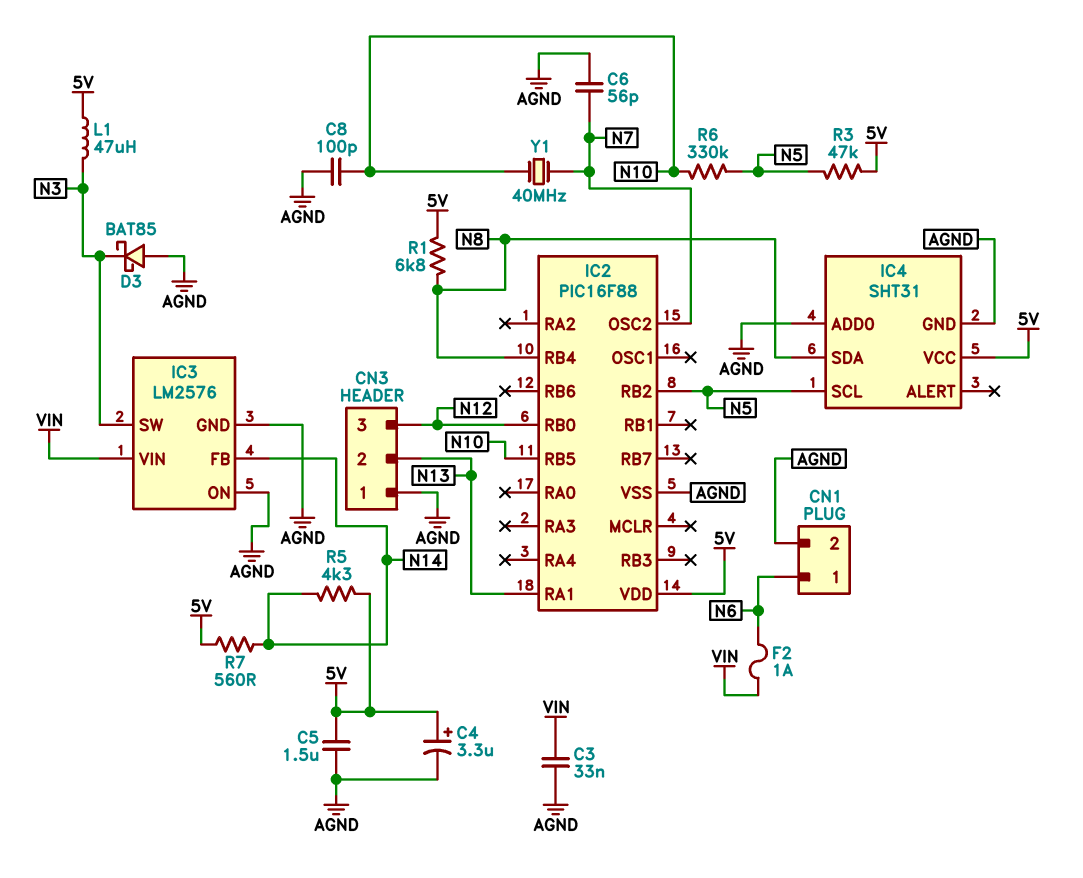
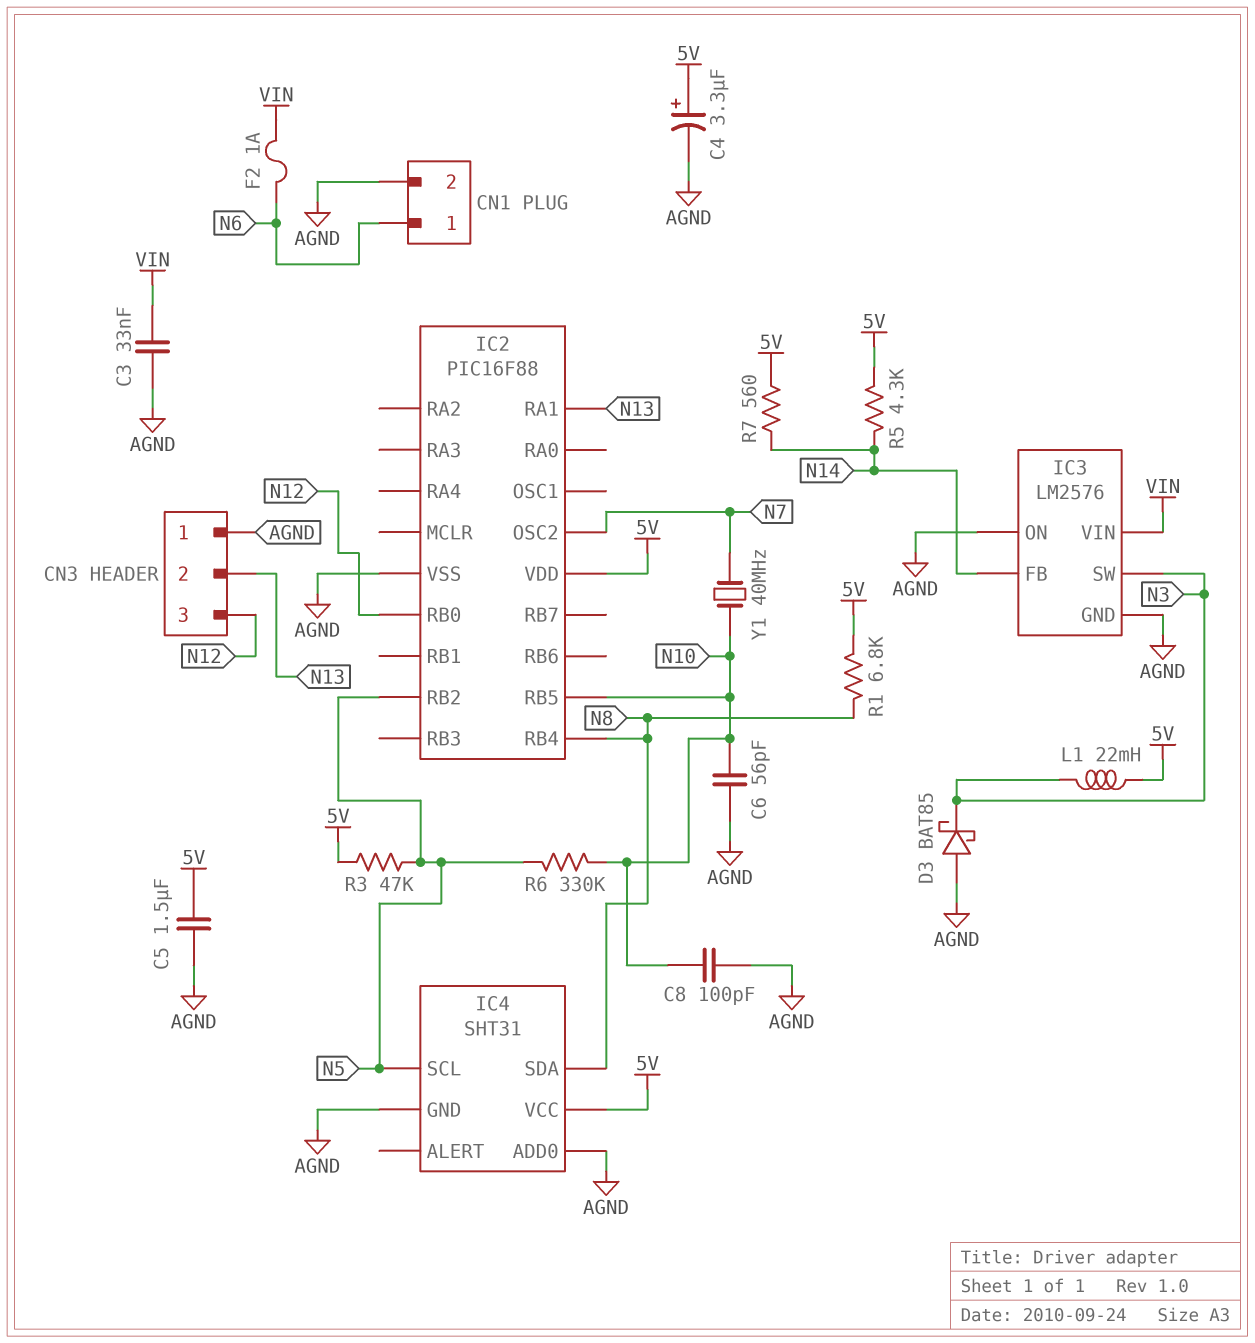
C6: 56pF (AGND, N7) -> 56pF (AGND, N10)
L1: 47uH (5V, N3) -> 22mH (5V, N3)

